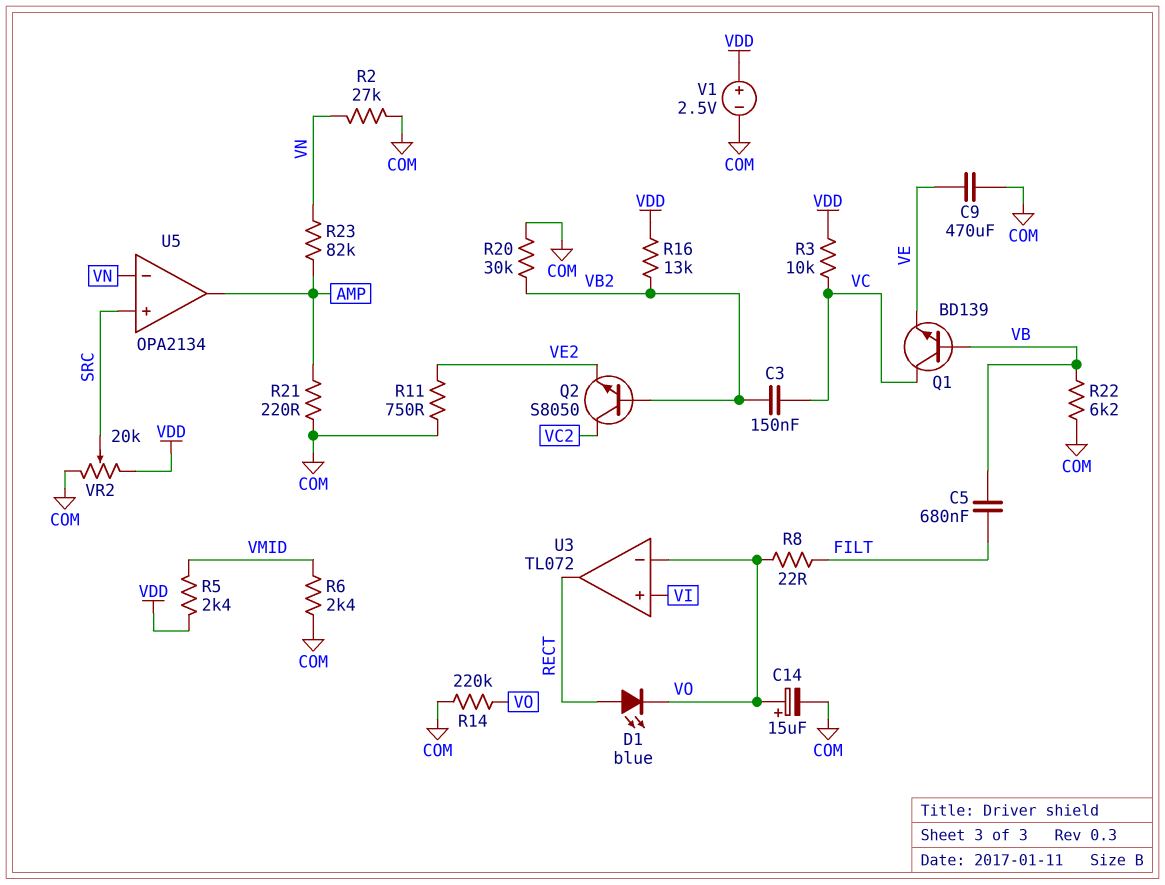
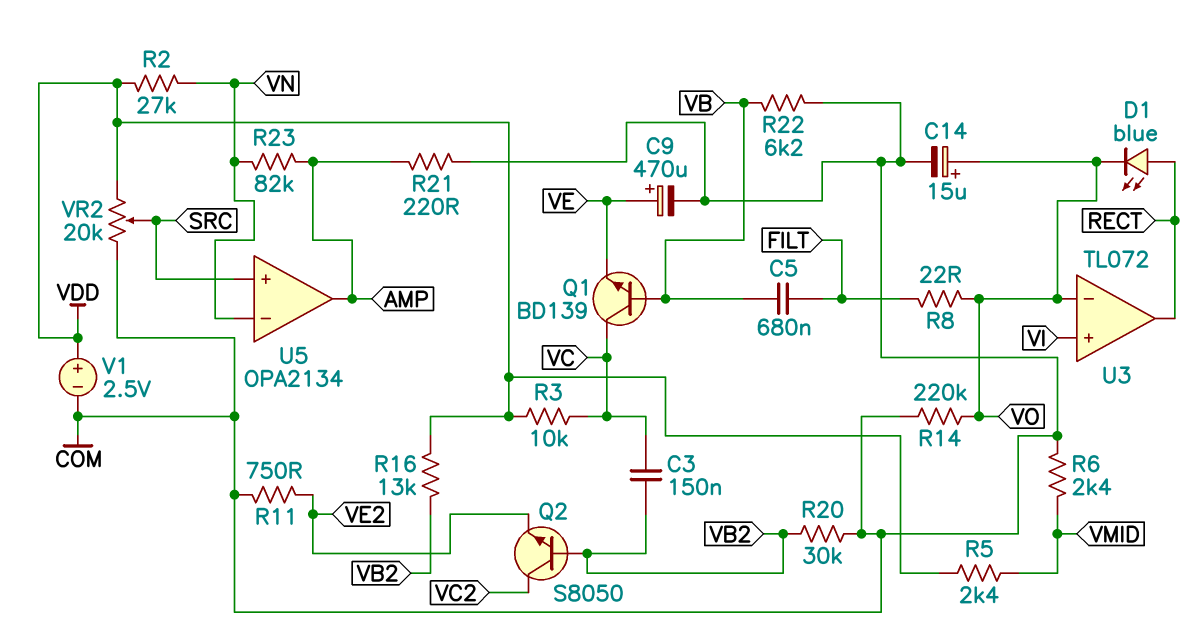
C9: 470uF (COM, VE) -> 470uF (plus VE, minus COM)
R2: 27k (COM, VN) -> 27k (VDD, VN)

